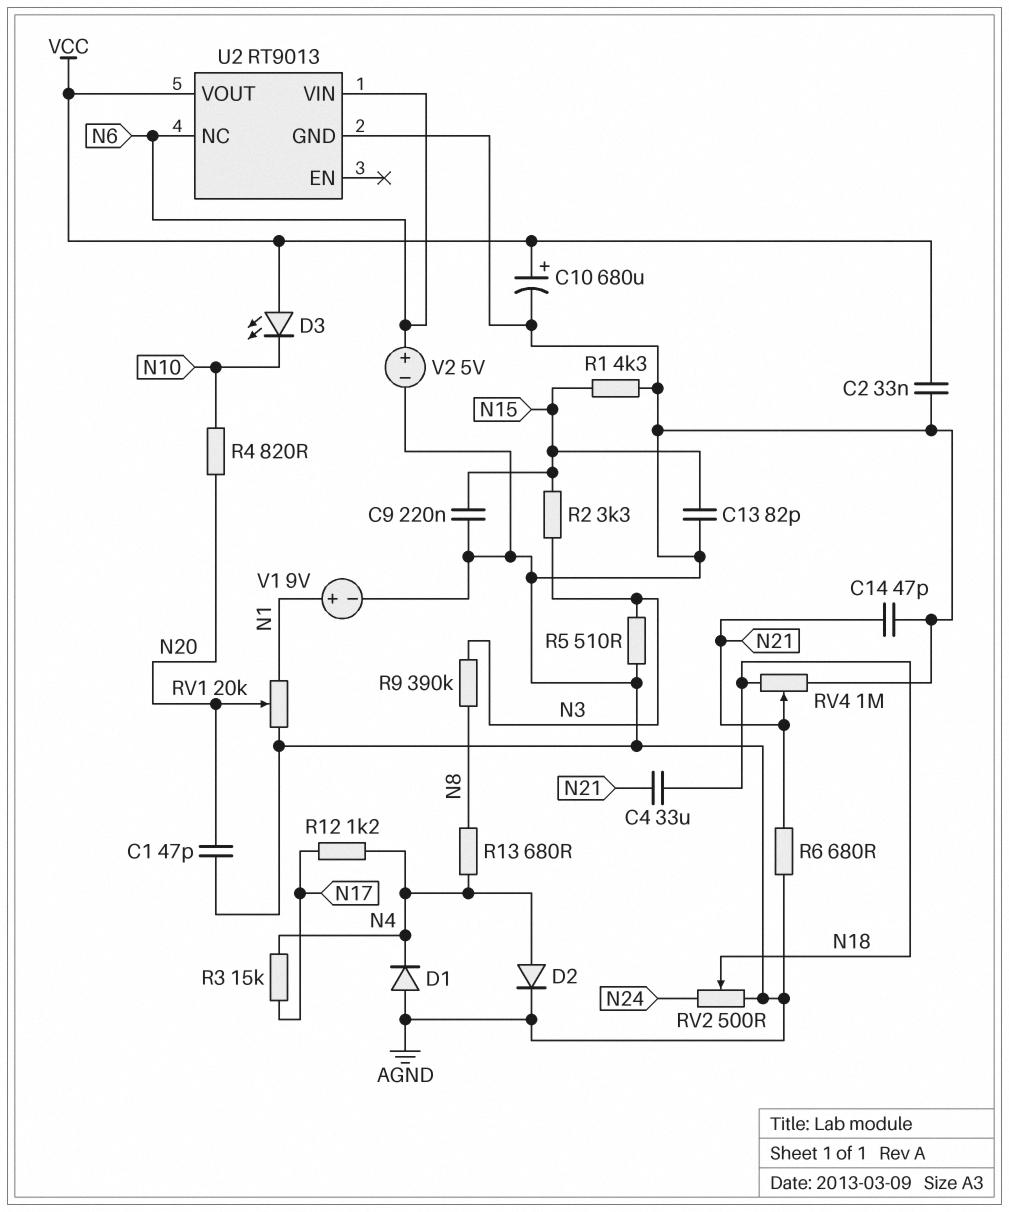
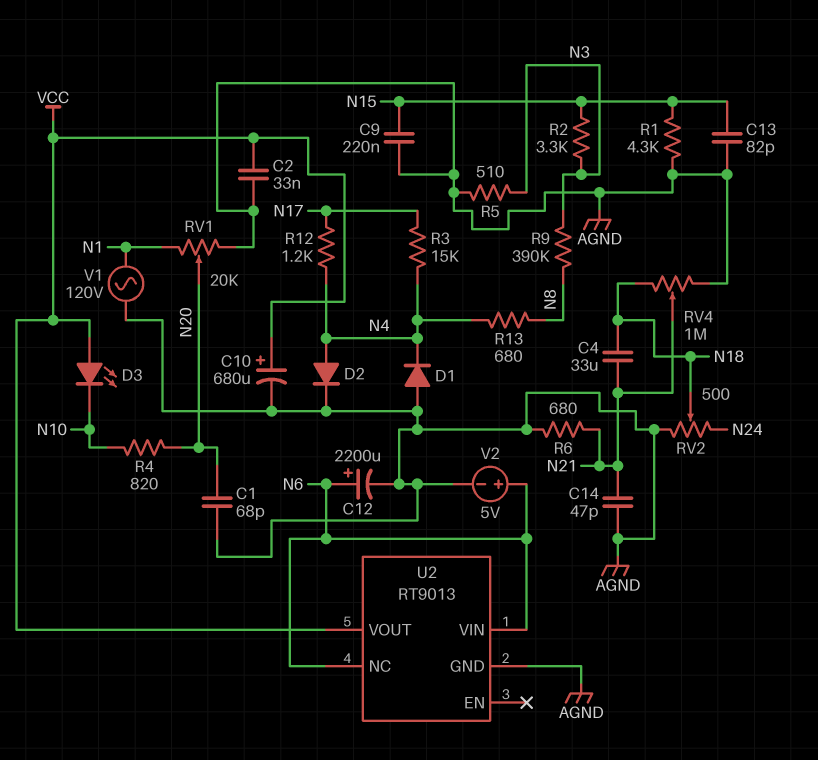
C1: 47pF (AGND, N20) -> 68pF (AGND, N20)
C12: none -> 2200uF (plus N6, minus AGND)
V1: 9V (plus N1, minus AGND) -> AC 120V (AGND, N1)

